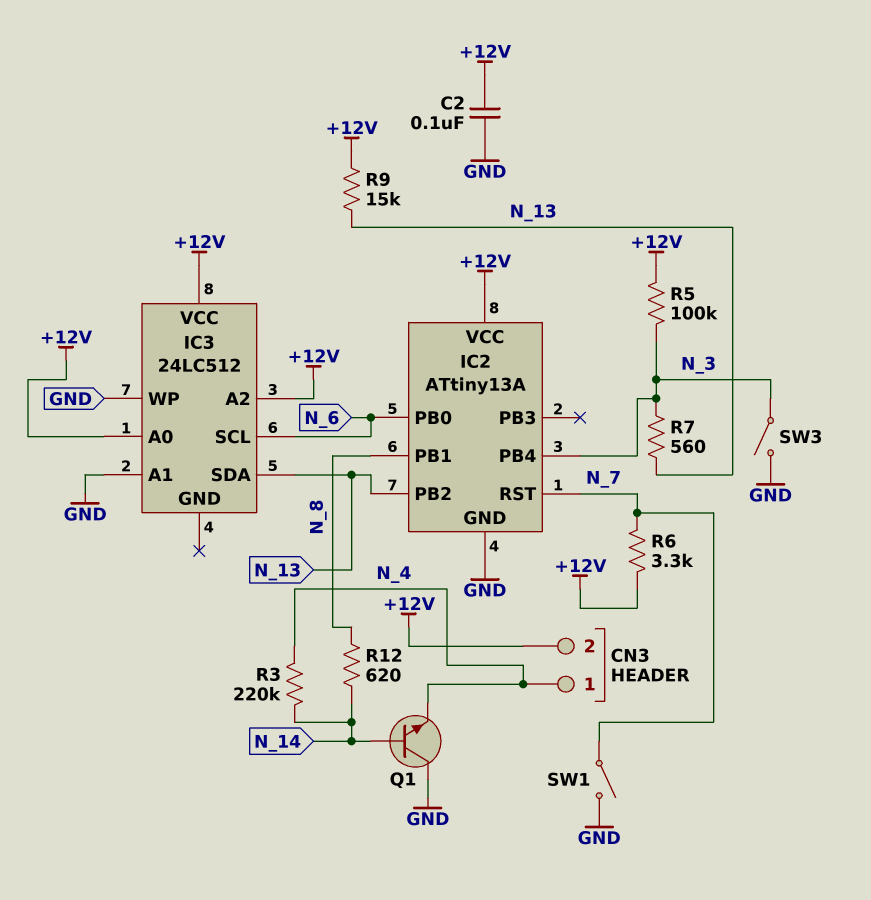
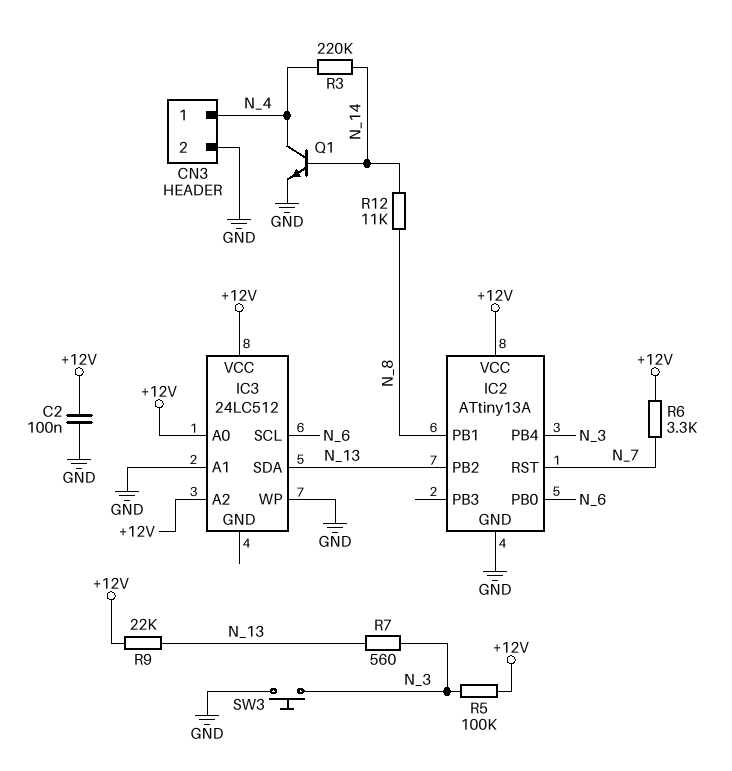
CN3 pin 2: +12V -> GND
Q1: NPN (B N_14, C GND, E N_4) -> NPN (B N_14, C N_4, E GND)
R9: 15k (+12V, N_13) -> 22k (+12V, N_13)
R12: 620 (N_8, N_14) -> 11k (N_8, N_14)
SW1: switch (GND, N_7) -> none
SW3: switch (GND, N_3) -> button (GND, N_3)

